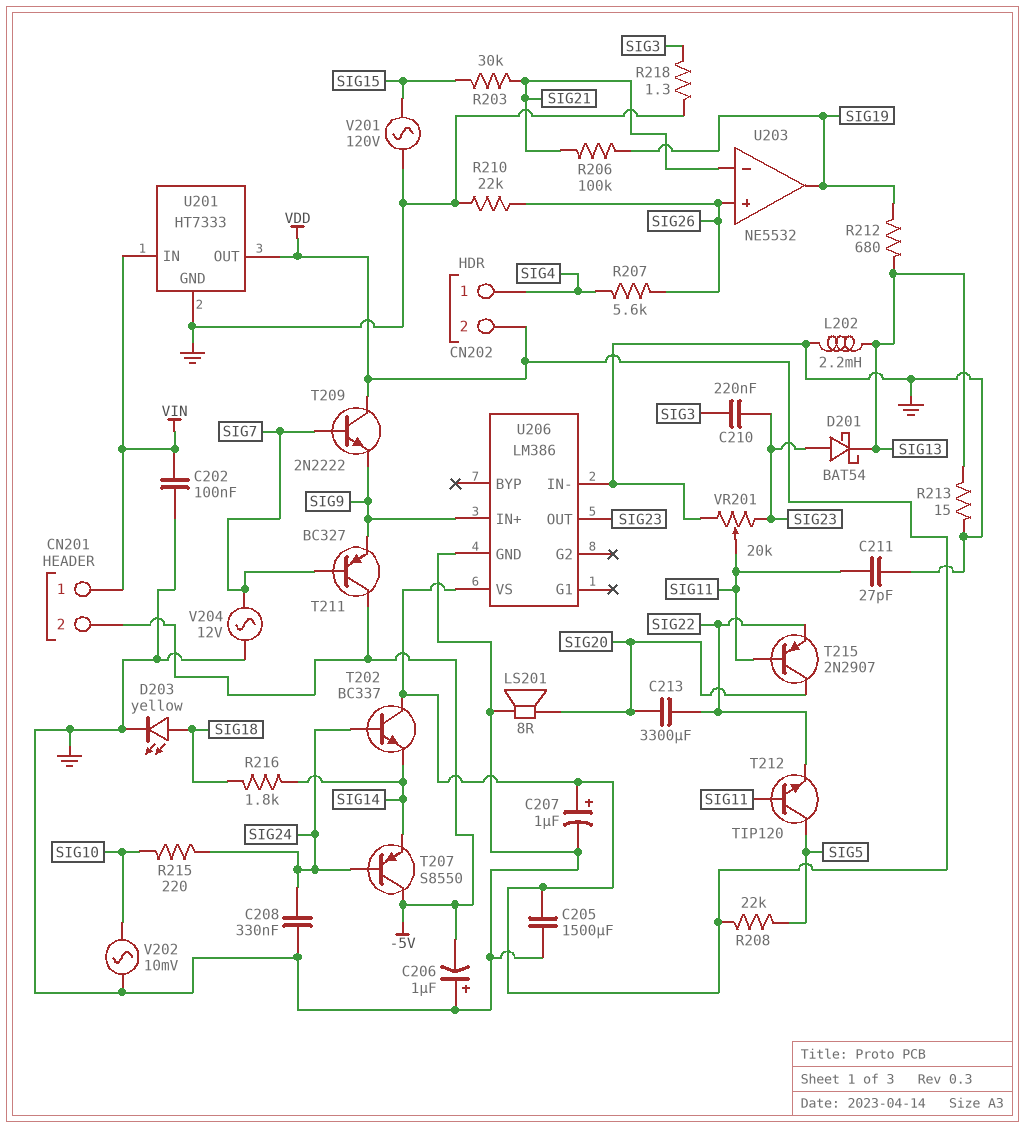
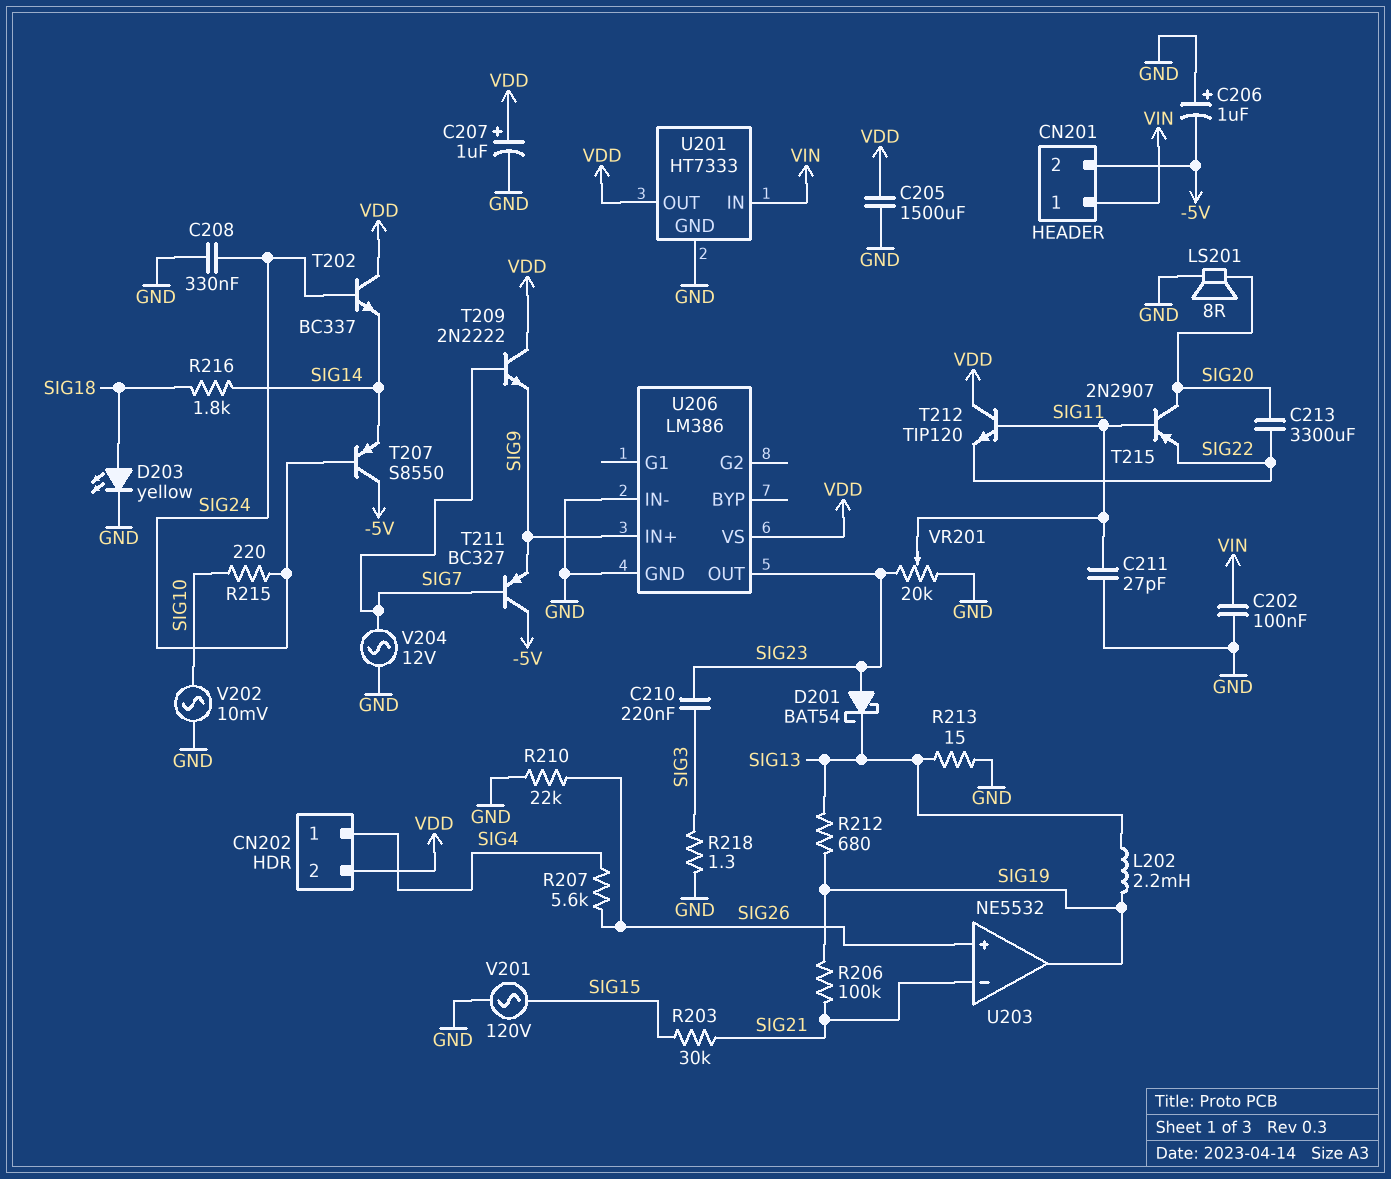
L202: 2.2mH (GND, SIG13) -> 2.2mH (SIG13, SIG19)
R208: 22k (SIG5, VDD) -> none
T212: NPN TIP120 (B SIG11, C SIG5, E SIG22) -> NPN TIP120 (B SIG11, C VDD, E SIG22)

